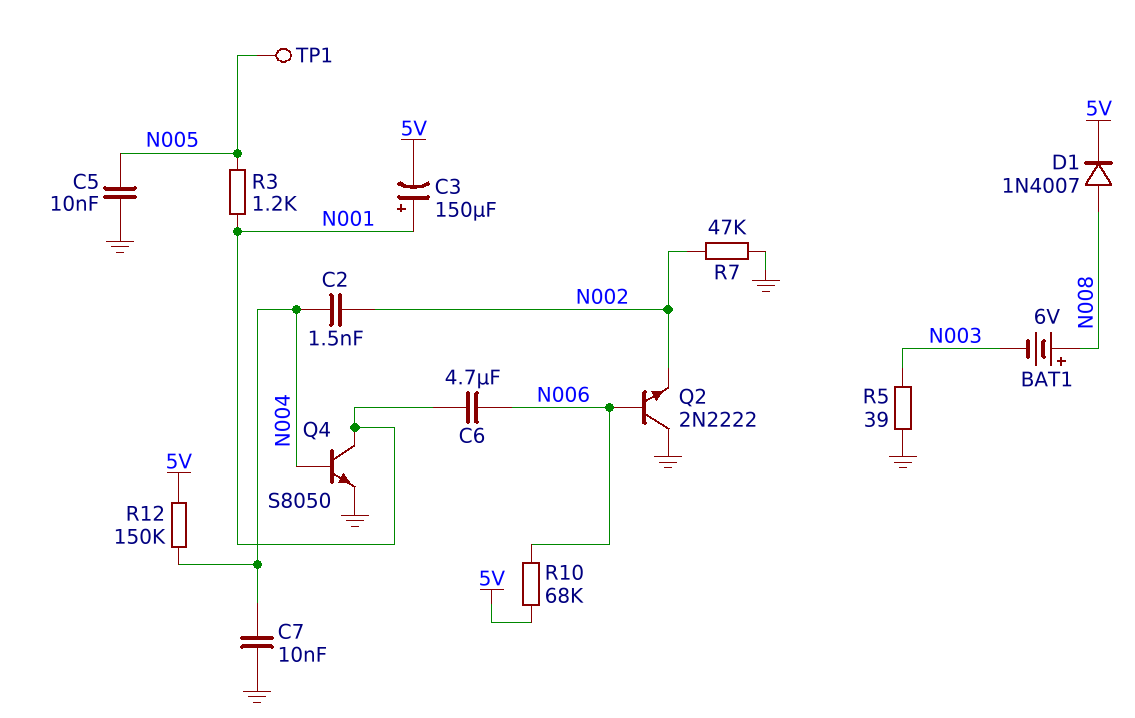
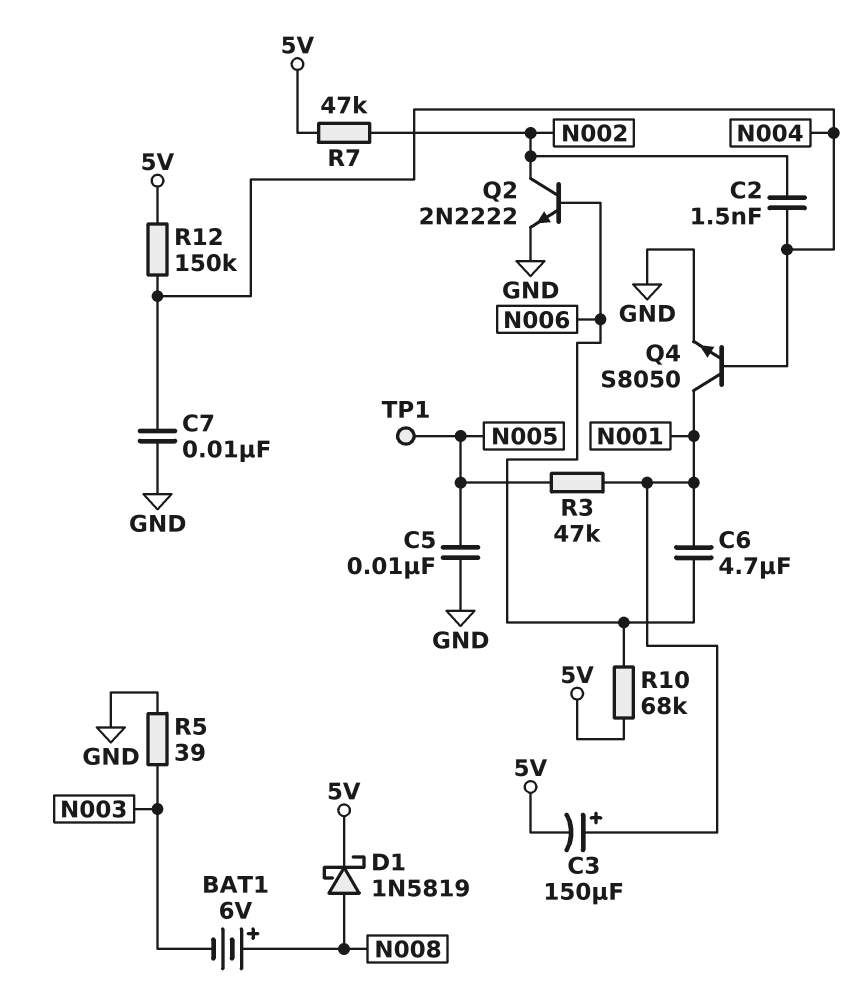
D1: diode 1N4007 (A N008, K 5V) -> schottky 1N5819 (A N008, K 5V)
Q2: NPN 2N2222 (B N006, C GND, E N002) -> NPN 2N2222 (B N006, C N002, E GND)
R3: 1.2k (N001, N005) -> 47k (N001, N005)
R7: 47k (GND, N002) -> 47k (5V, N002)

